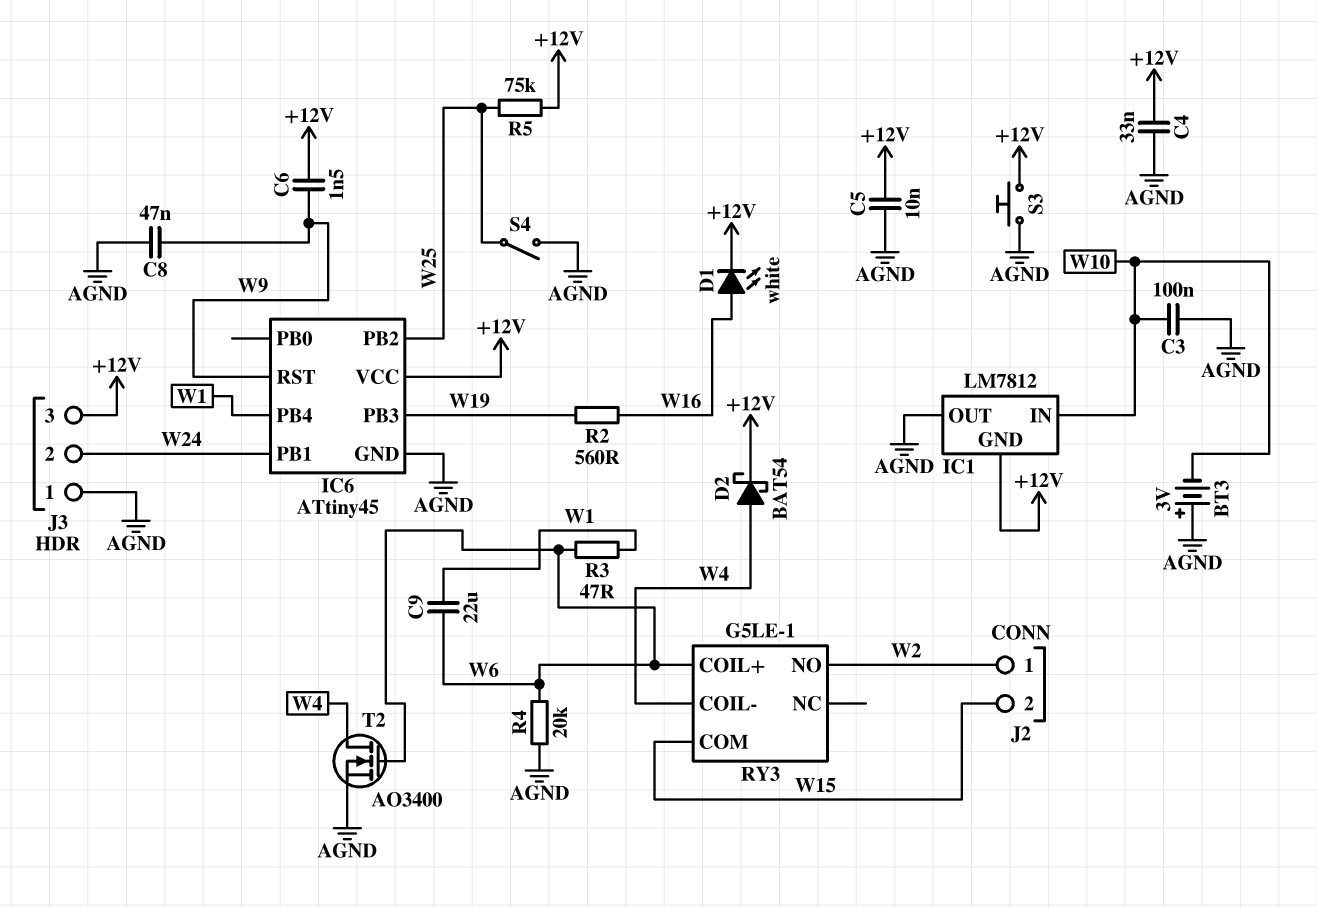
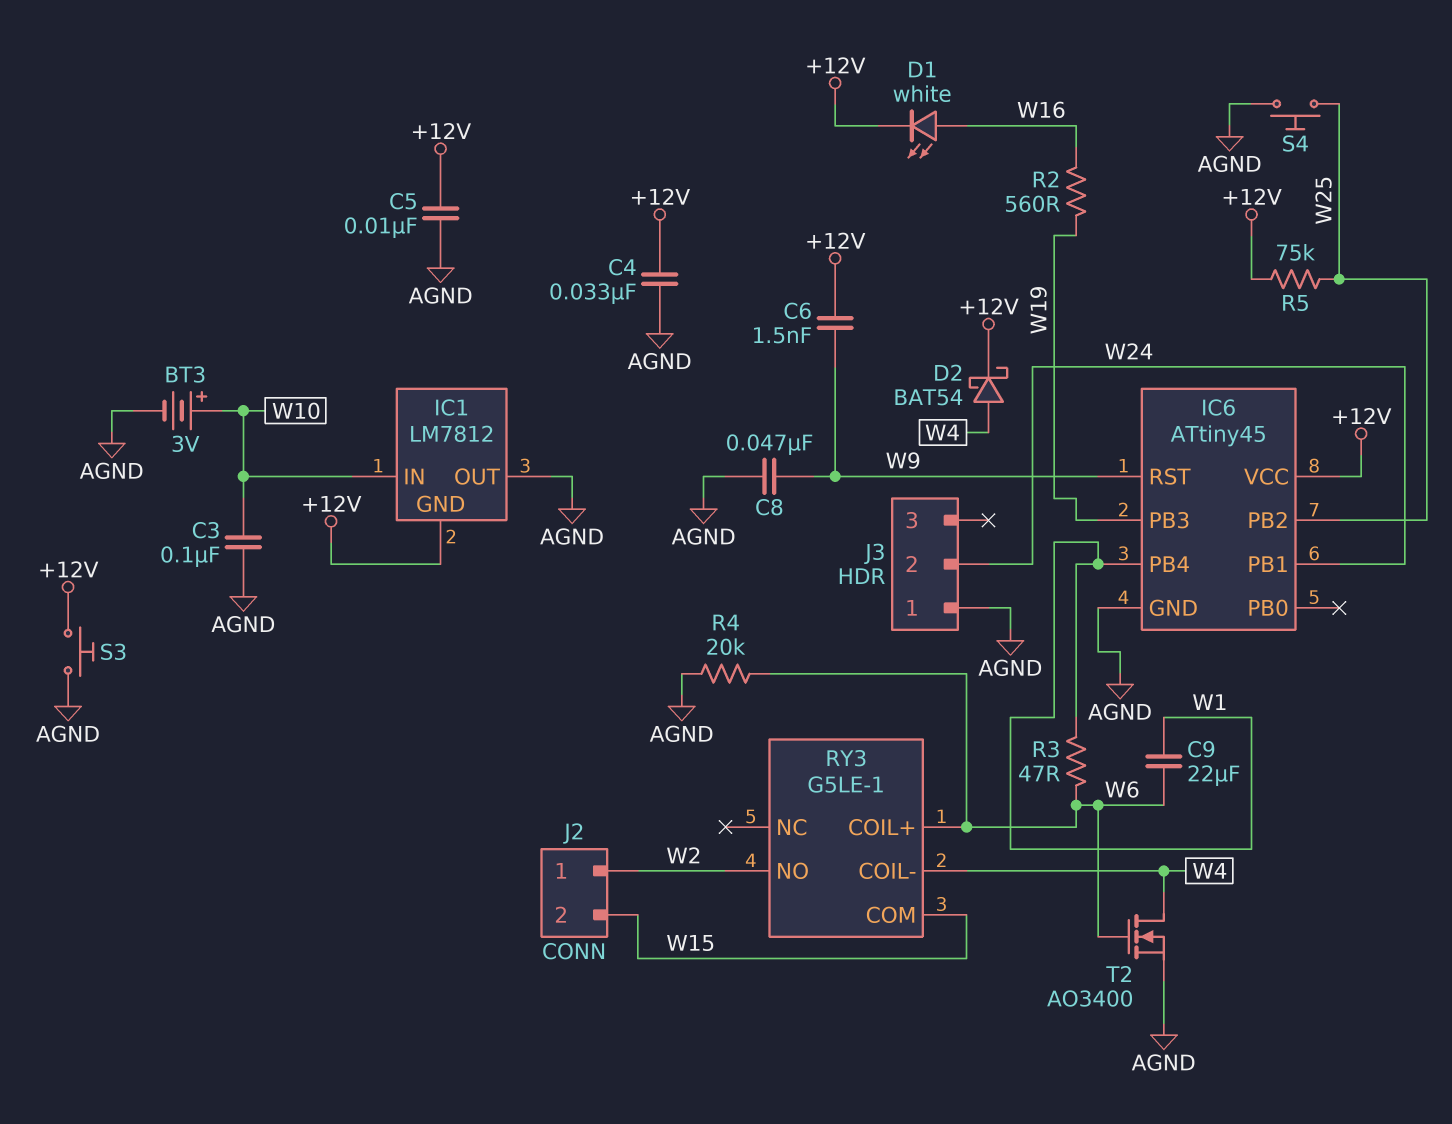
BT3: 3V (plus AGND, minus W10) -> 3V (plus W10, minus AGND)
J3 pin 3: +12V -> none
S4: switch (AGND, W25) -> button (AGND, W25)

